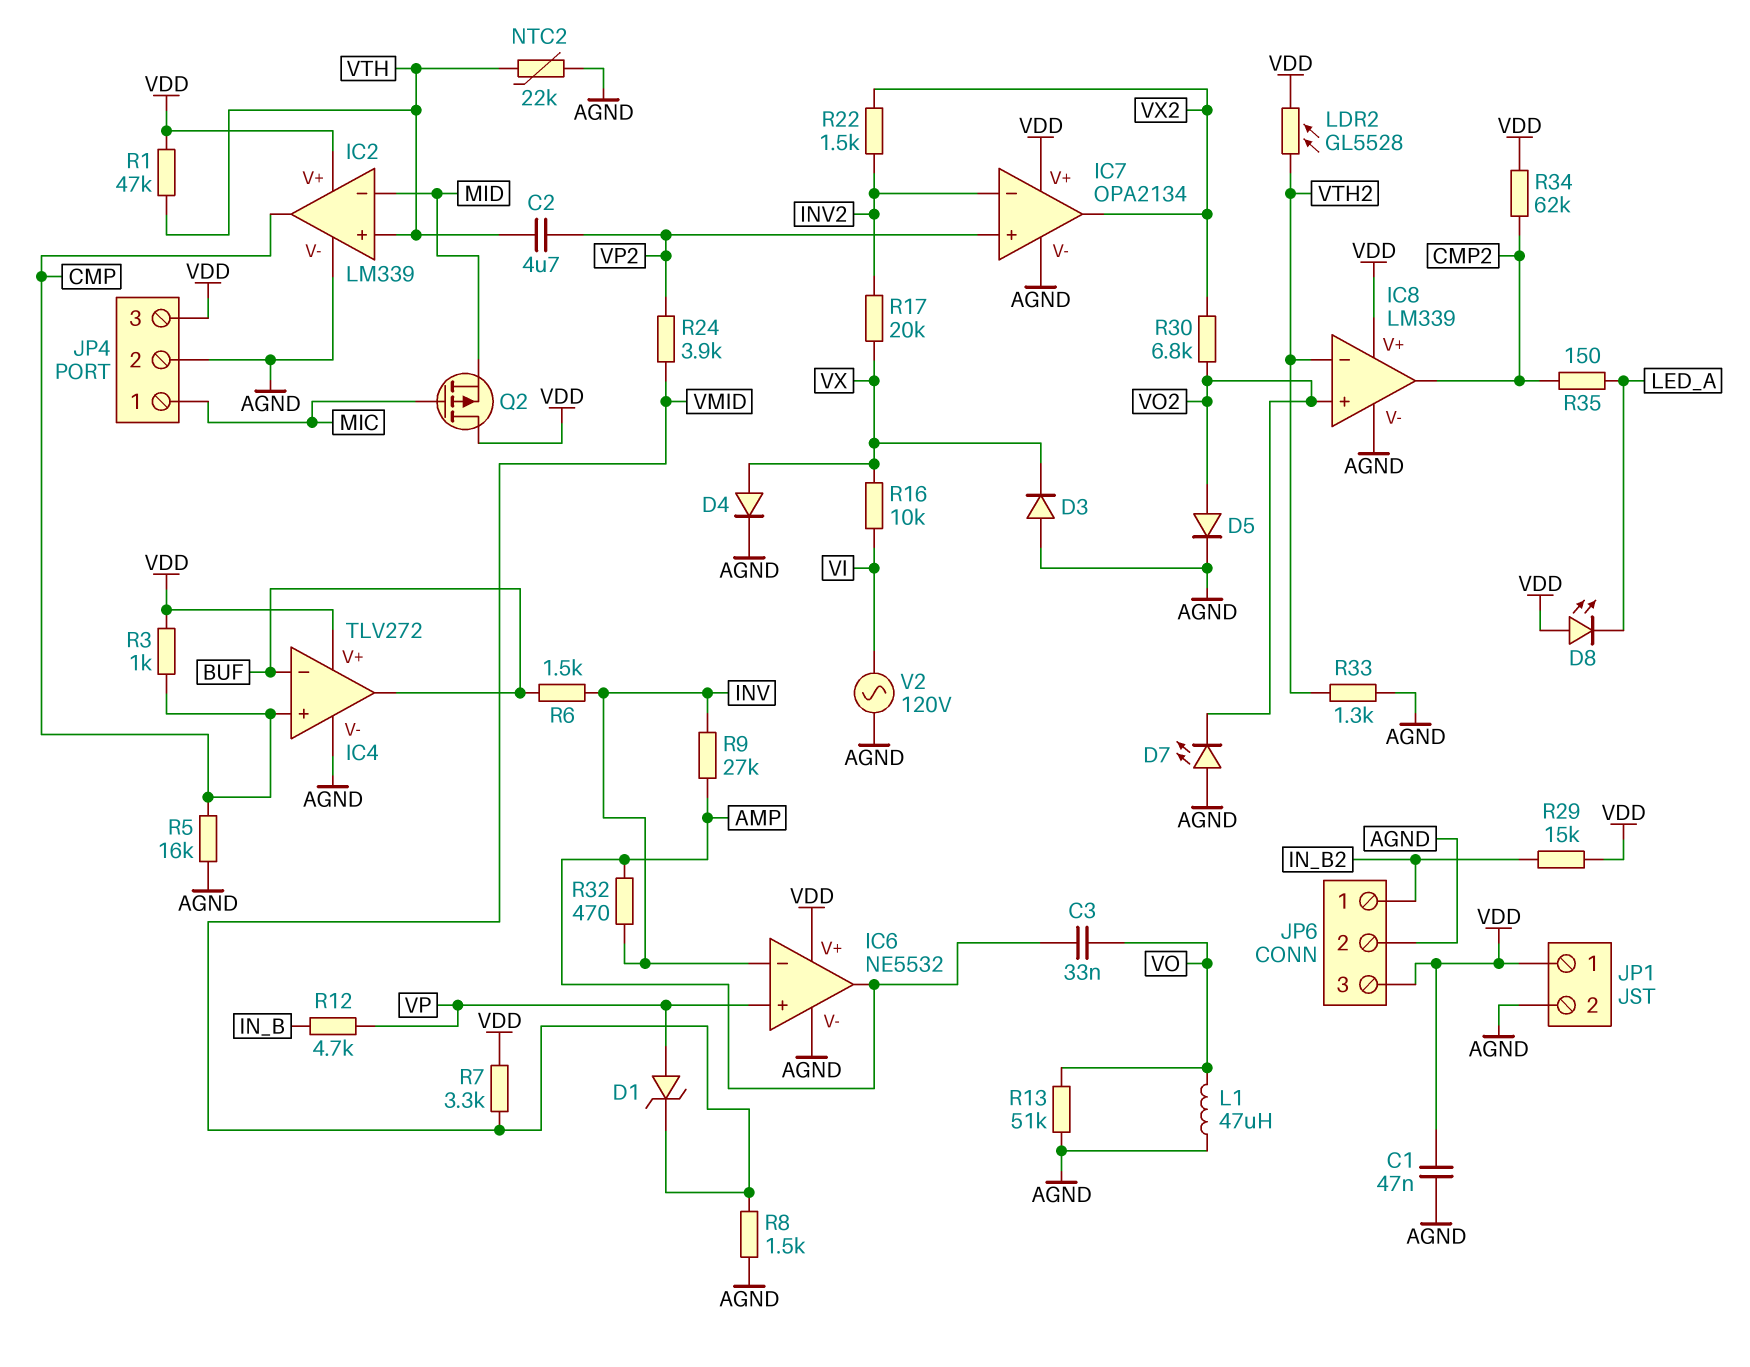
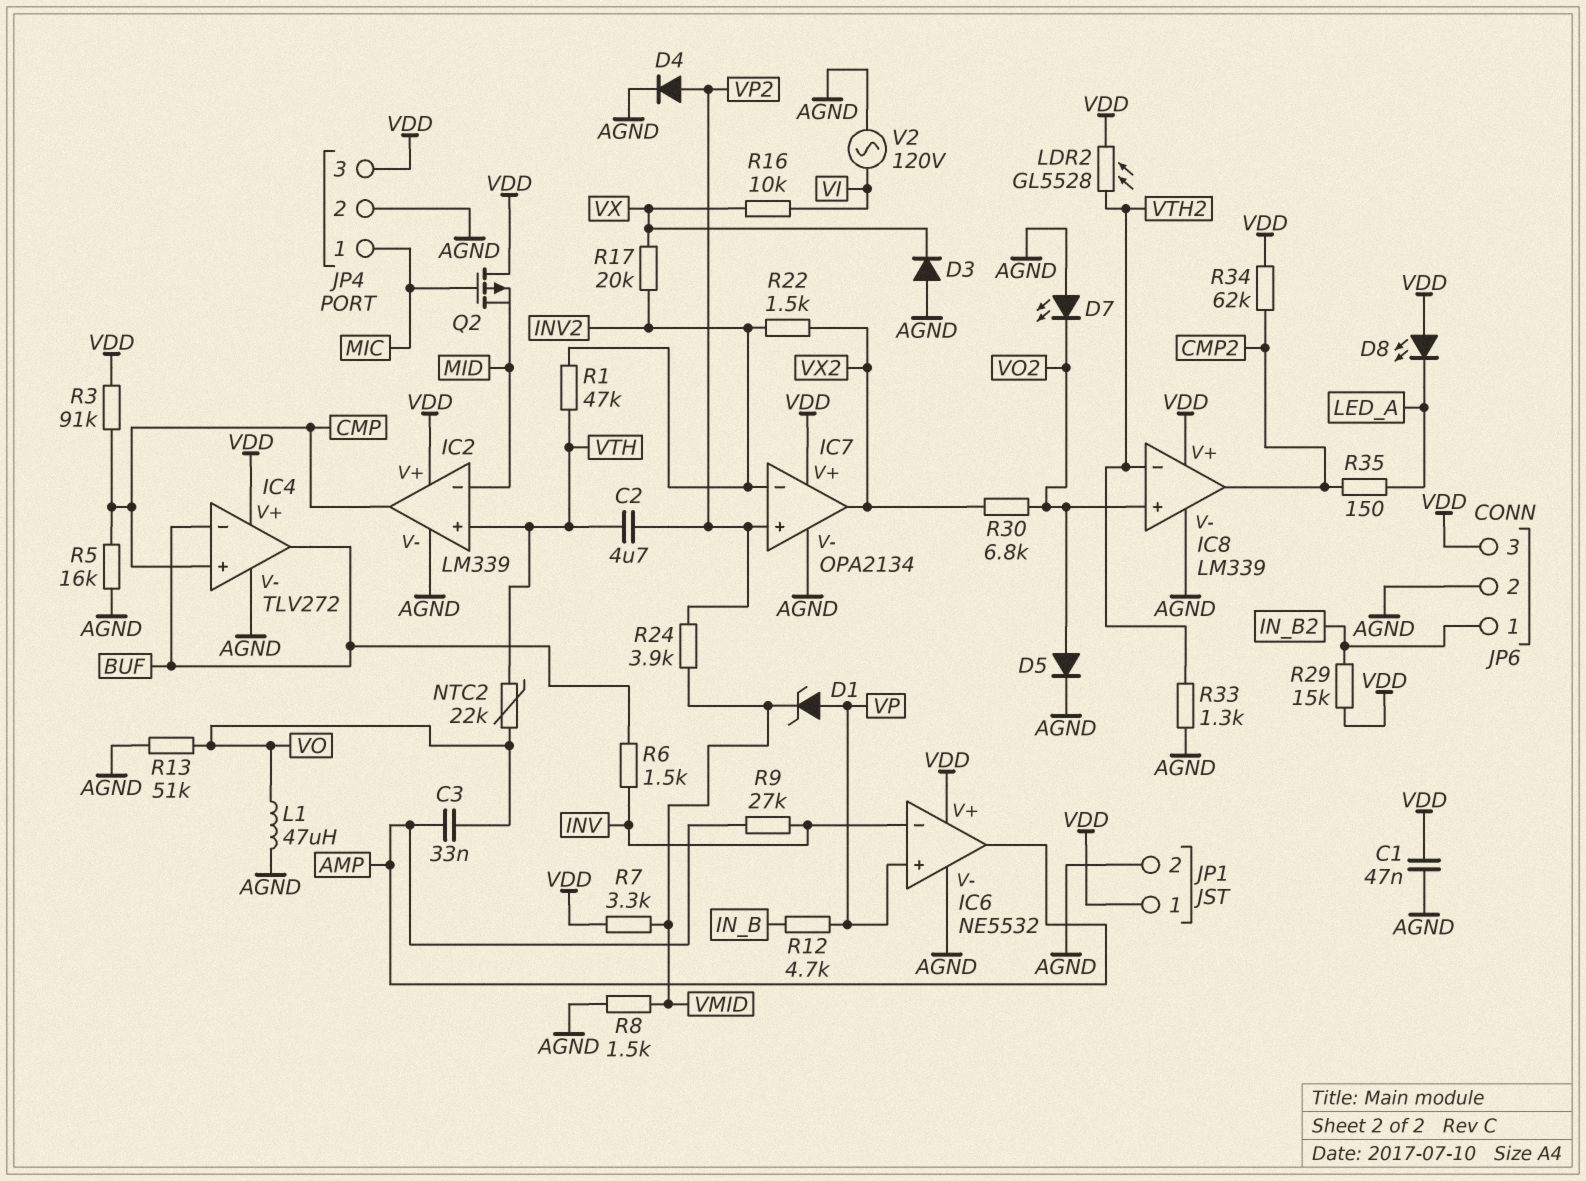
D4: diode (A VX, K AGND) -> diode (A VP2, K AGND)
NTC2: 22k (AGND, VTH) -> 22k (VO, VTH)
R1: 47k (VDD, VTH) -> 47k (INV2, VTH)
R3: 1k (CMP, VDD) -> 91k (CMP, VDD)
R32: 470 (AMP, INV) -> none

